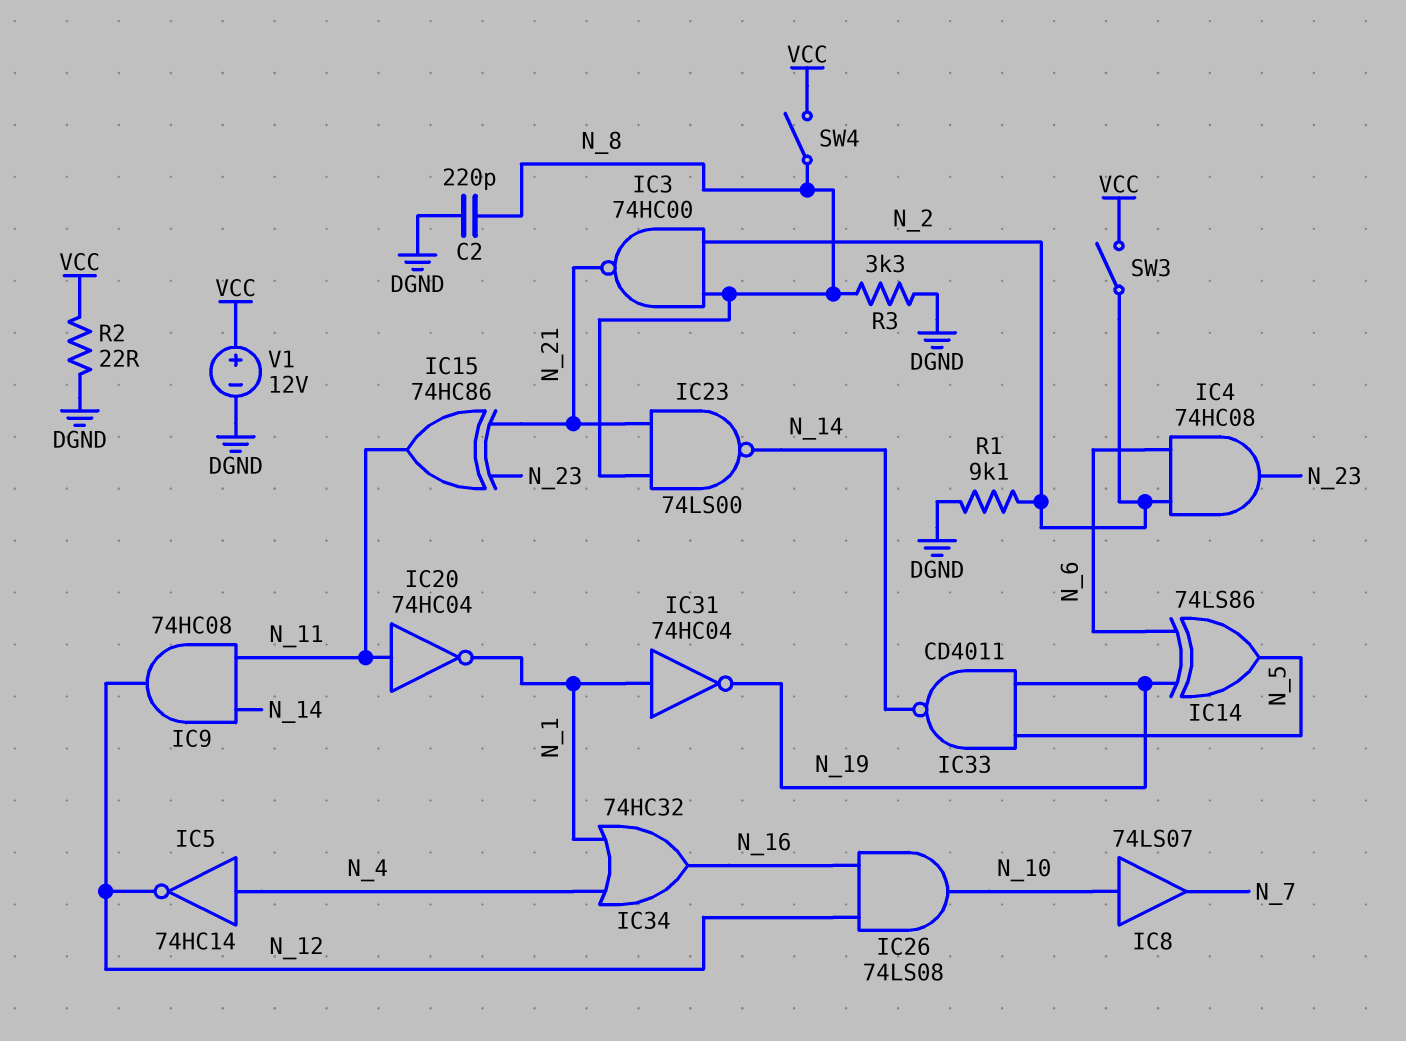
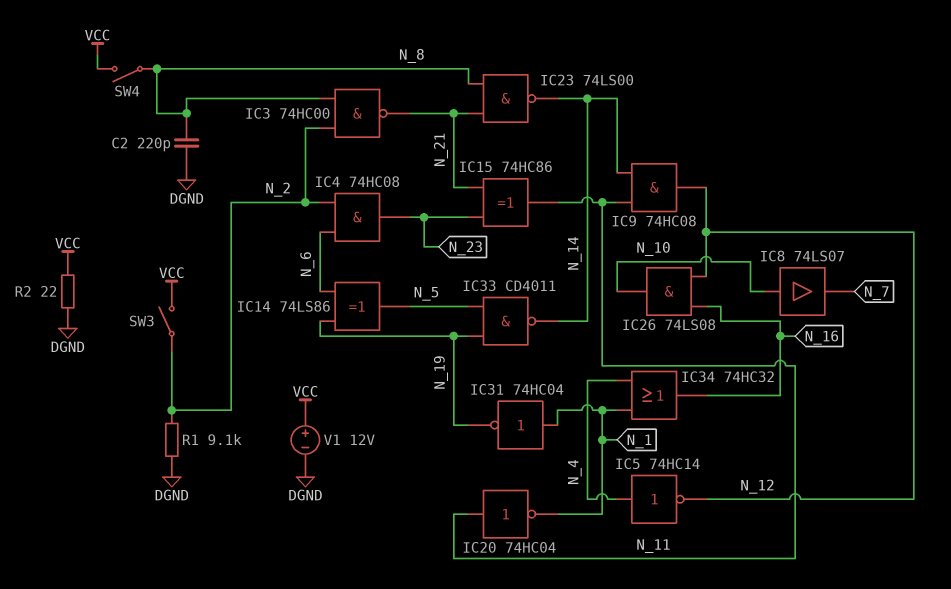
R3: 3.3k (DGND, N_8) -> none

